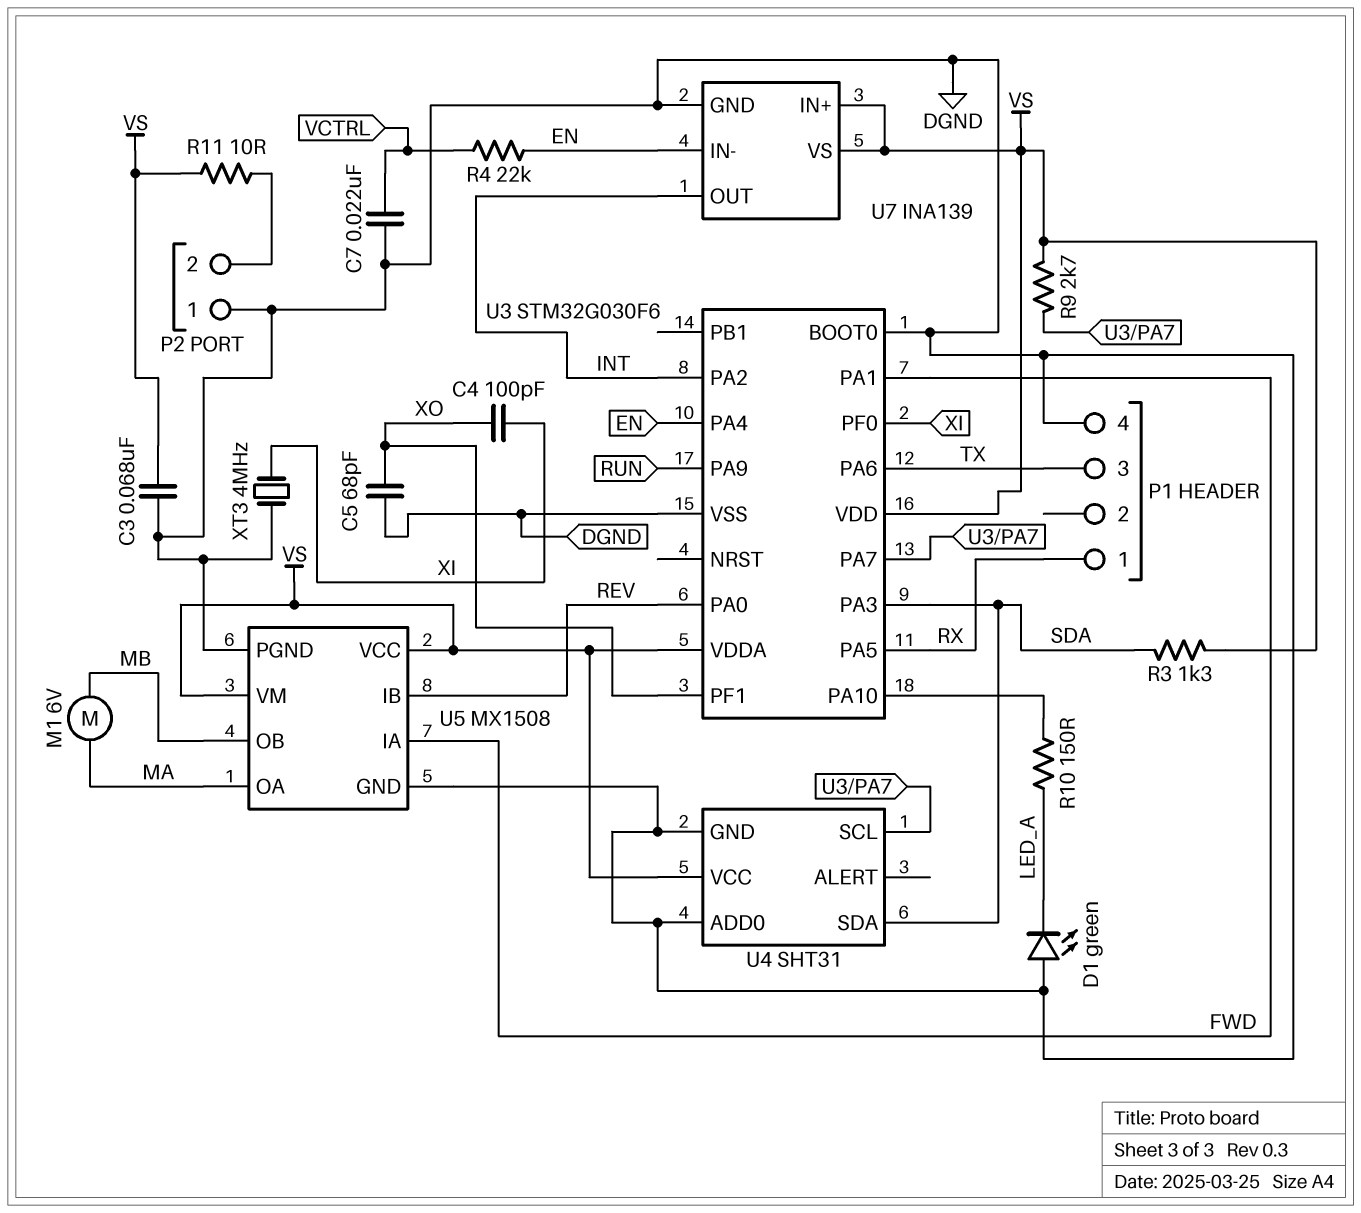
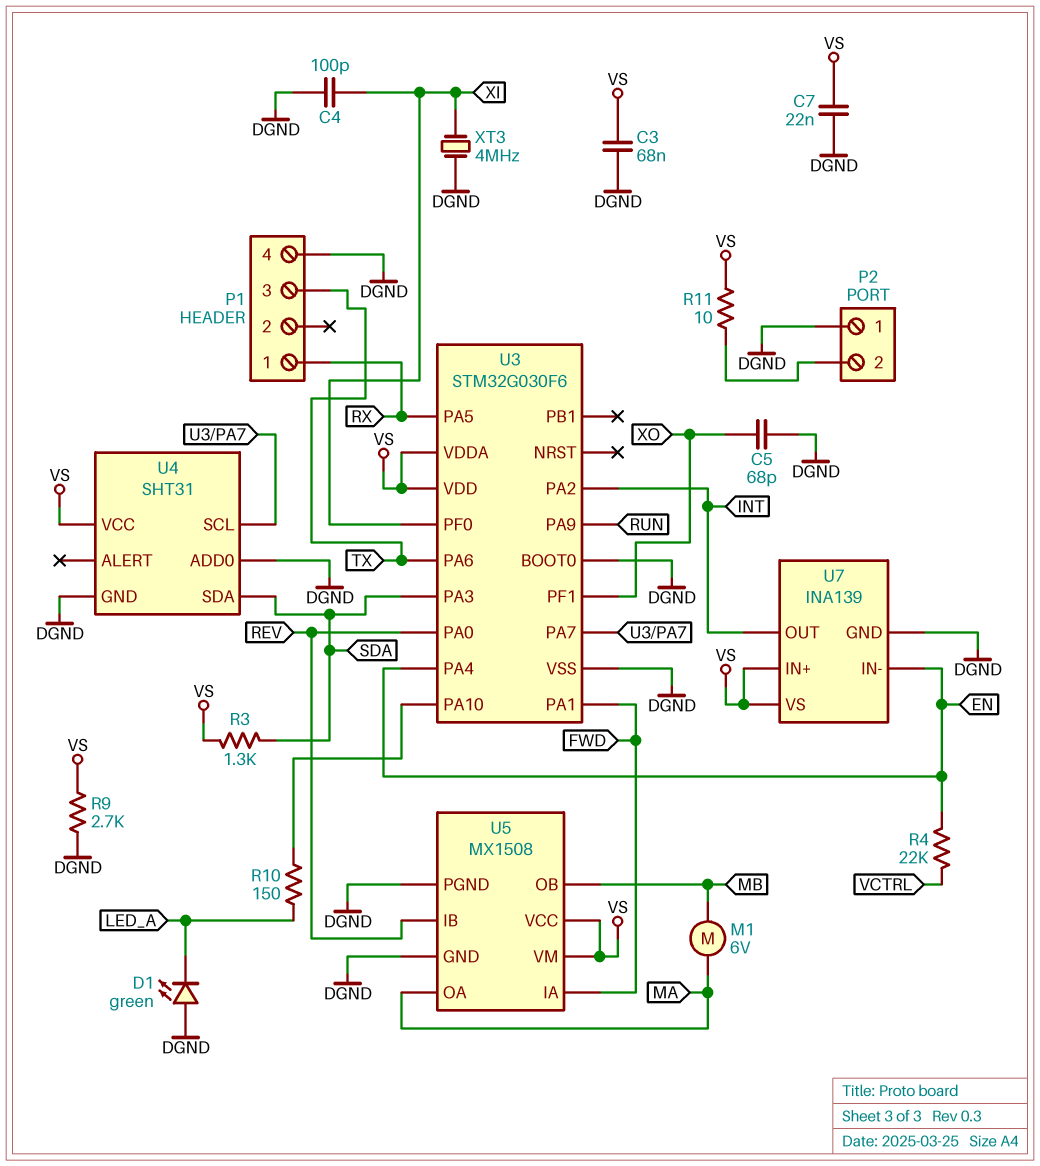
C4: 100pF (XI, XO) -> 100pF (DGND, XI)
C7: 22nF (DGND, VCTRL) -> 22nF (DGND, VS)
R9: 2.7k (U3/PA7, VS) -> 2.7k (DGND, VS)

